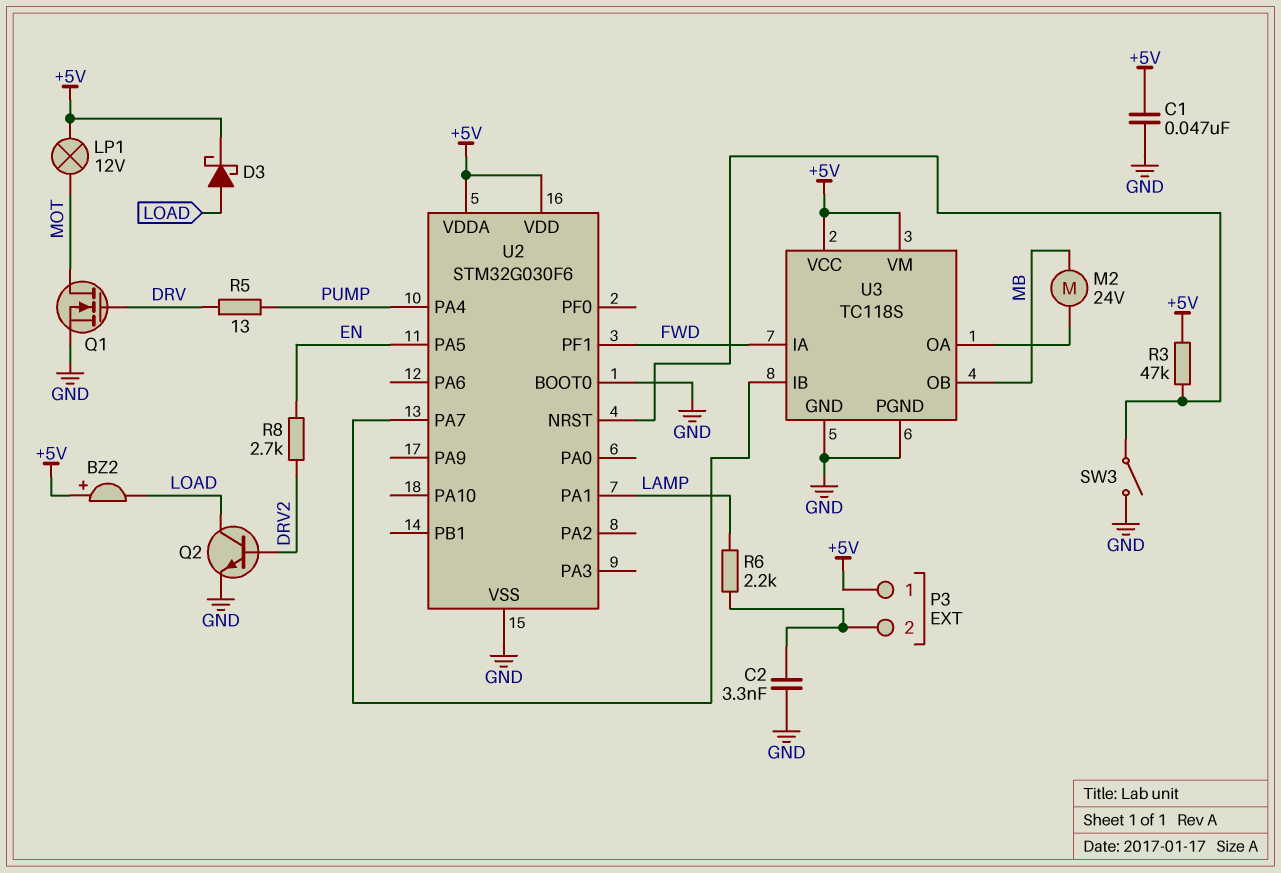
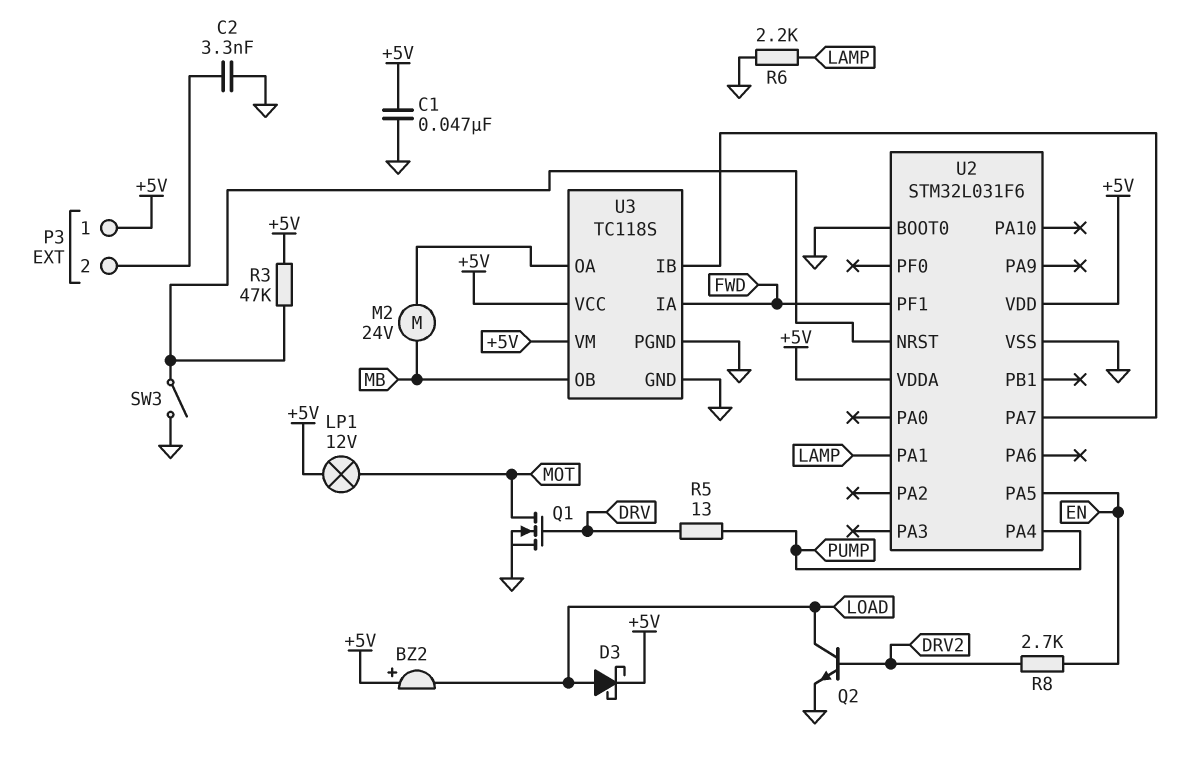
R6: 2.2k (LAMP, P3/2) -> 2.2k (GND, LAMP)
U2: STM32G030F6 -> STM32L031F6

